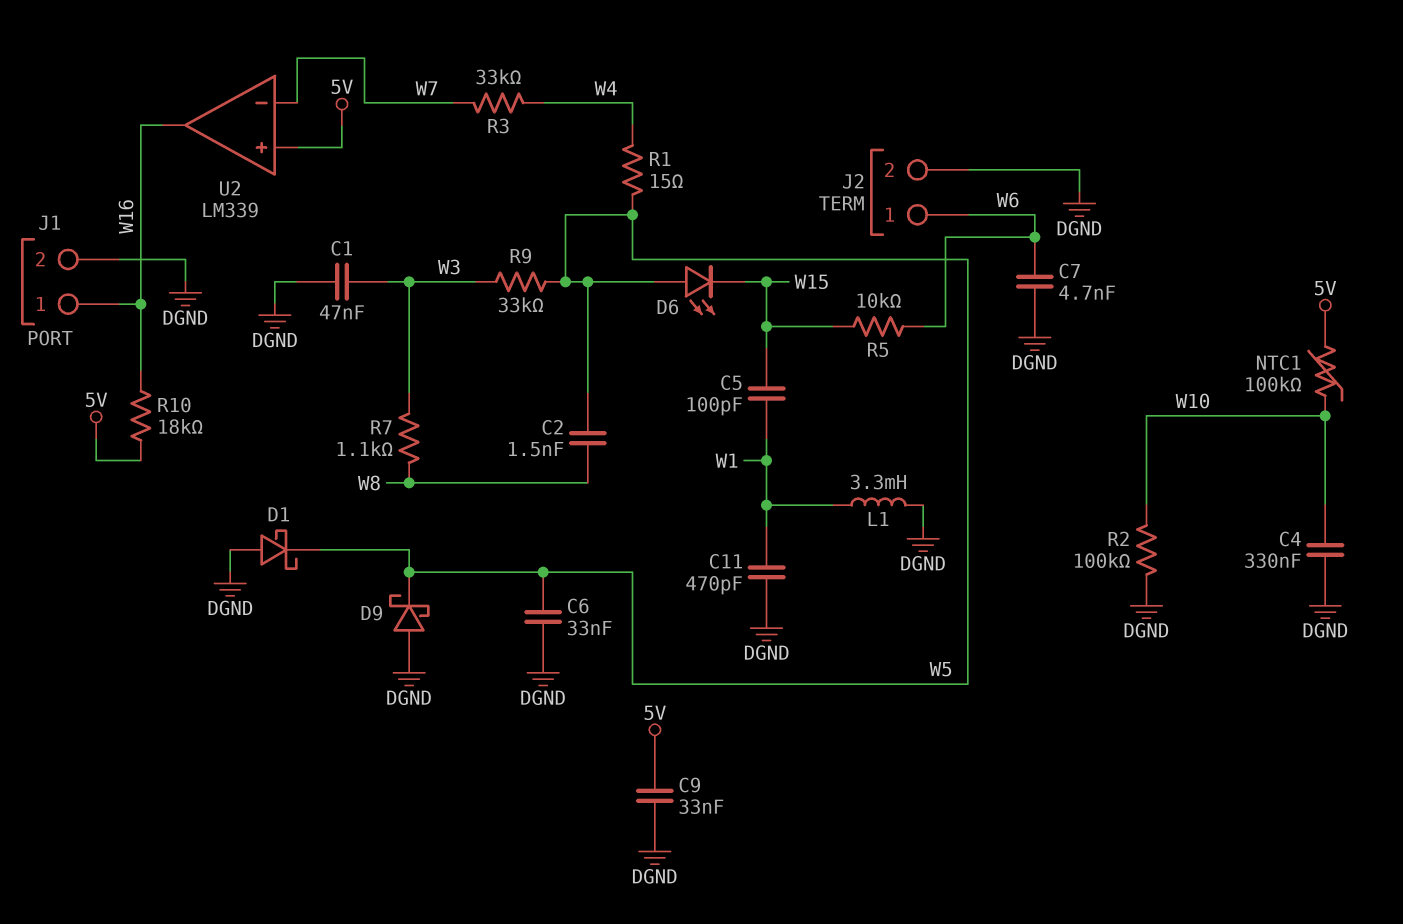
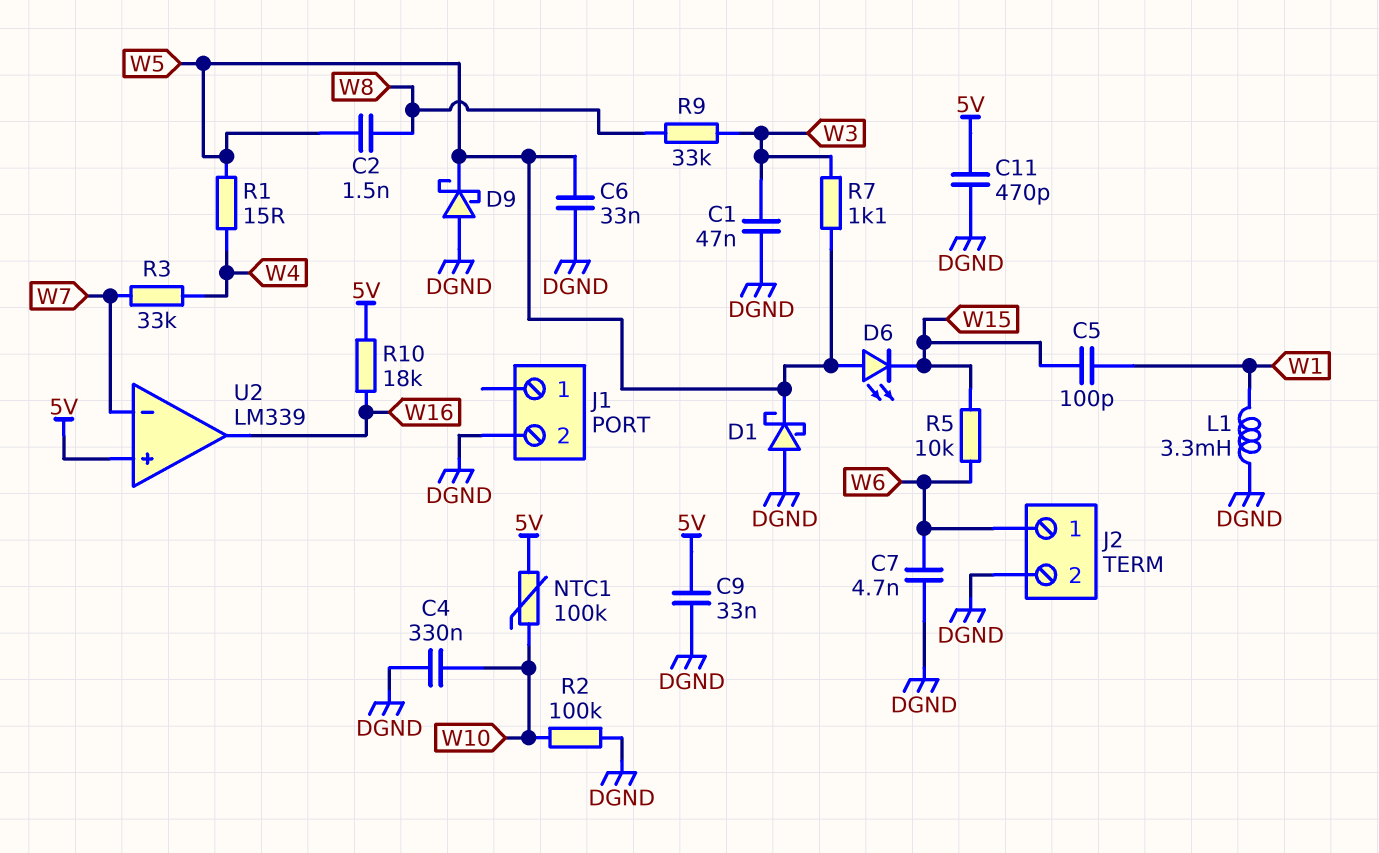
C11: 470pF (DGND, W1) -> 470pF (5V, DGND)
J1 pin 1: W16 -> none
R7: 1.1k (W3, W8) -> 1.1k (W3, W5)
R9: 33k (W3, W5) -> 33k (W3, W8)

